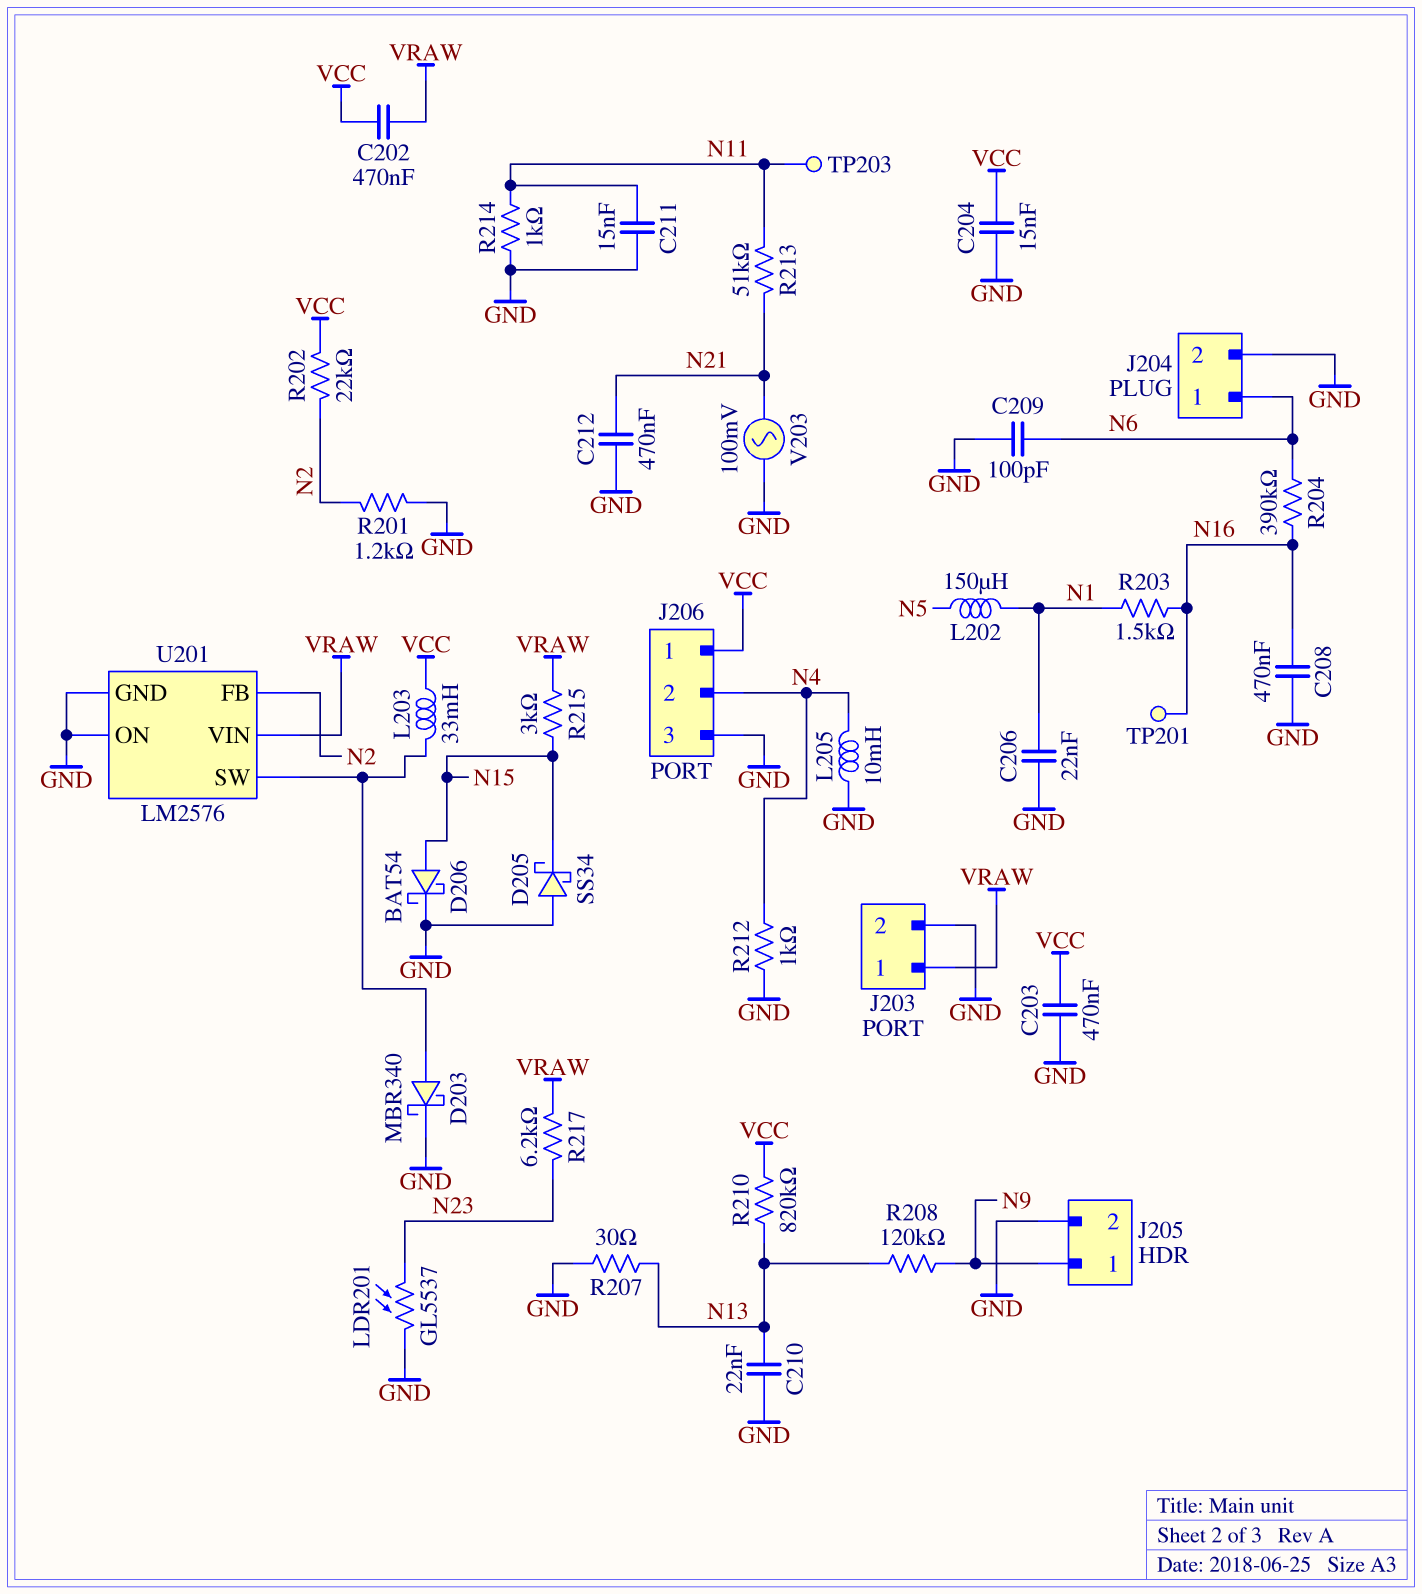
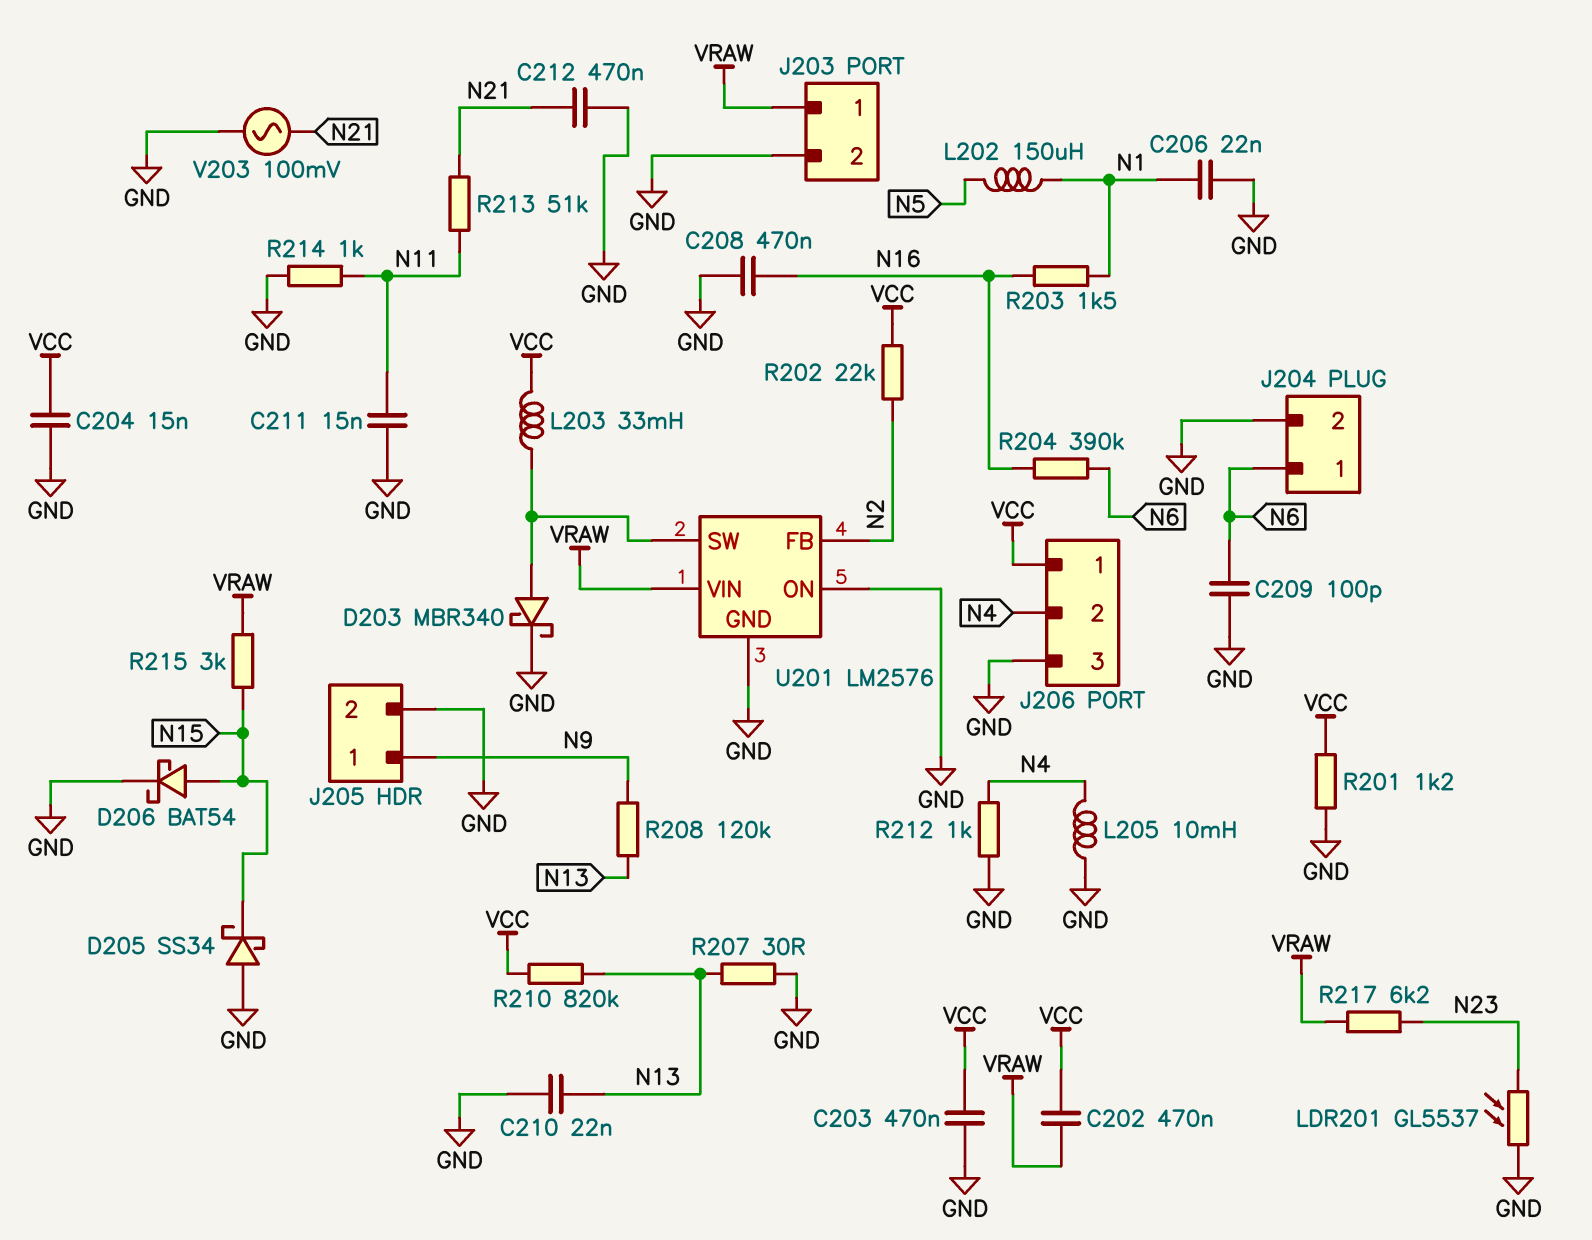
R201: 1.2k (GND, N2) -> 1.2k (GND, VCC)
TP201: test point (N16) -> none
TP203: test point (N11) -> none

